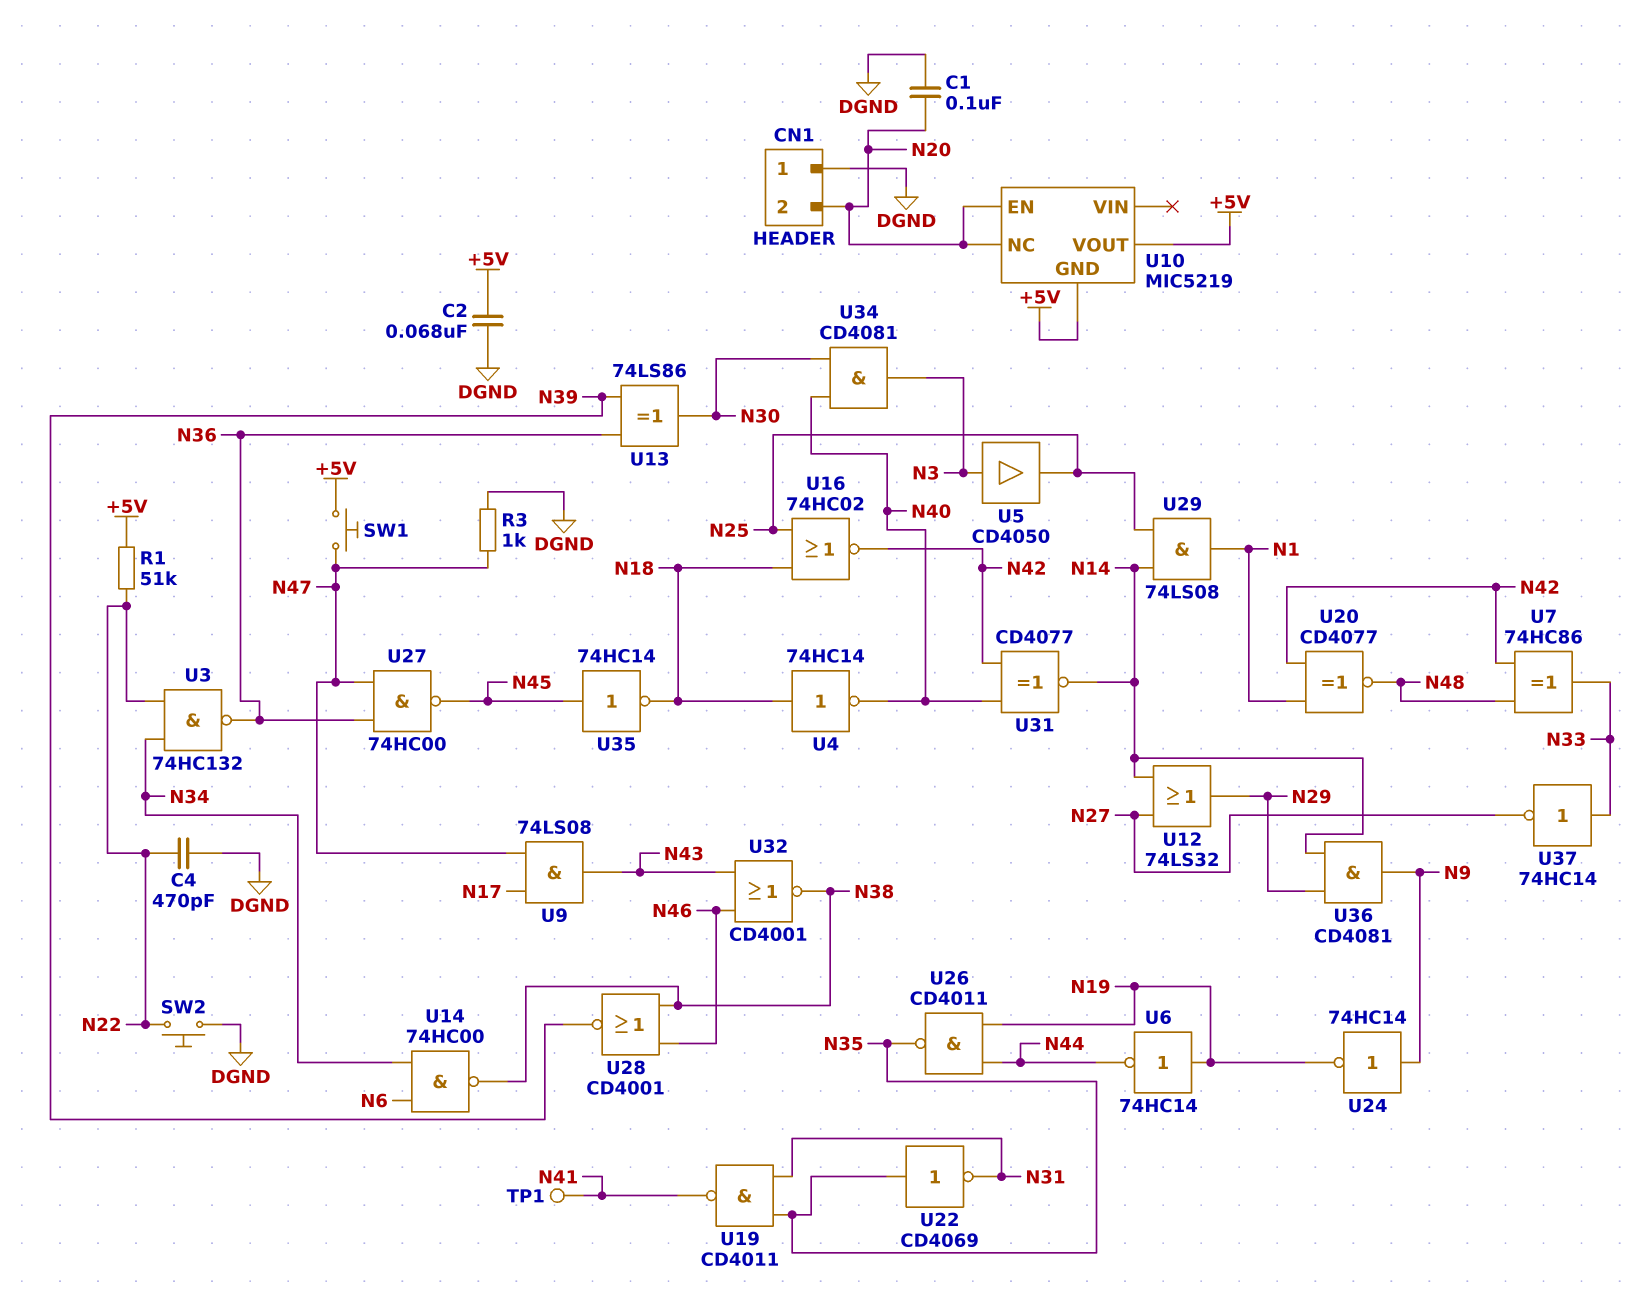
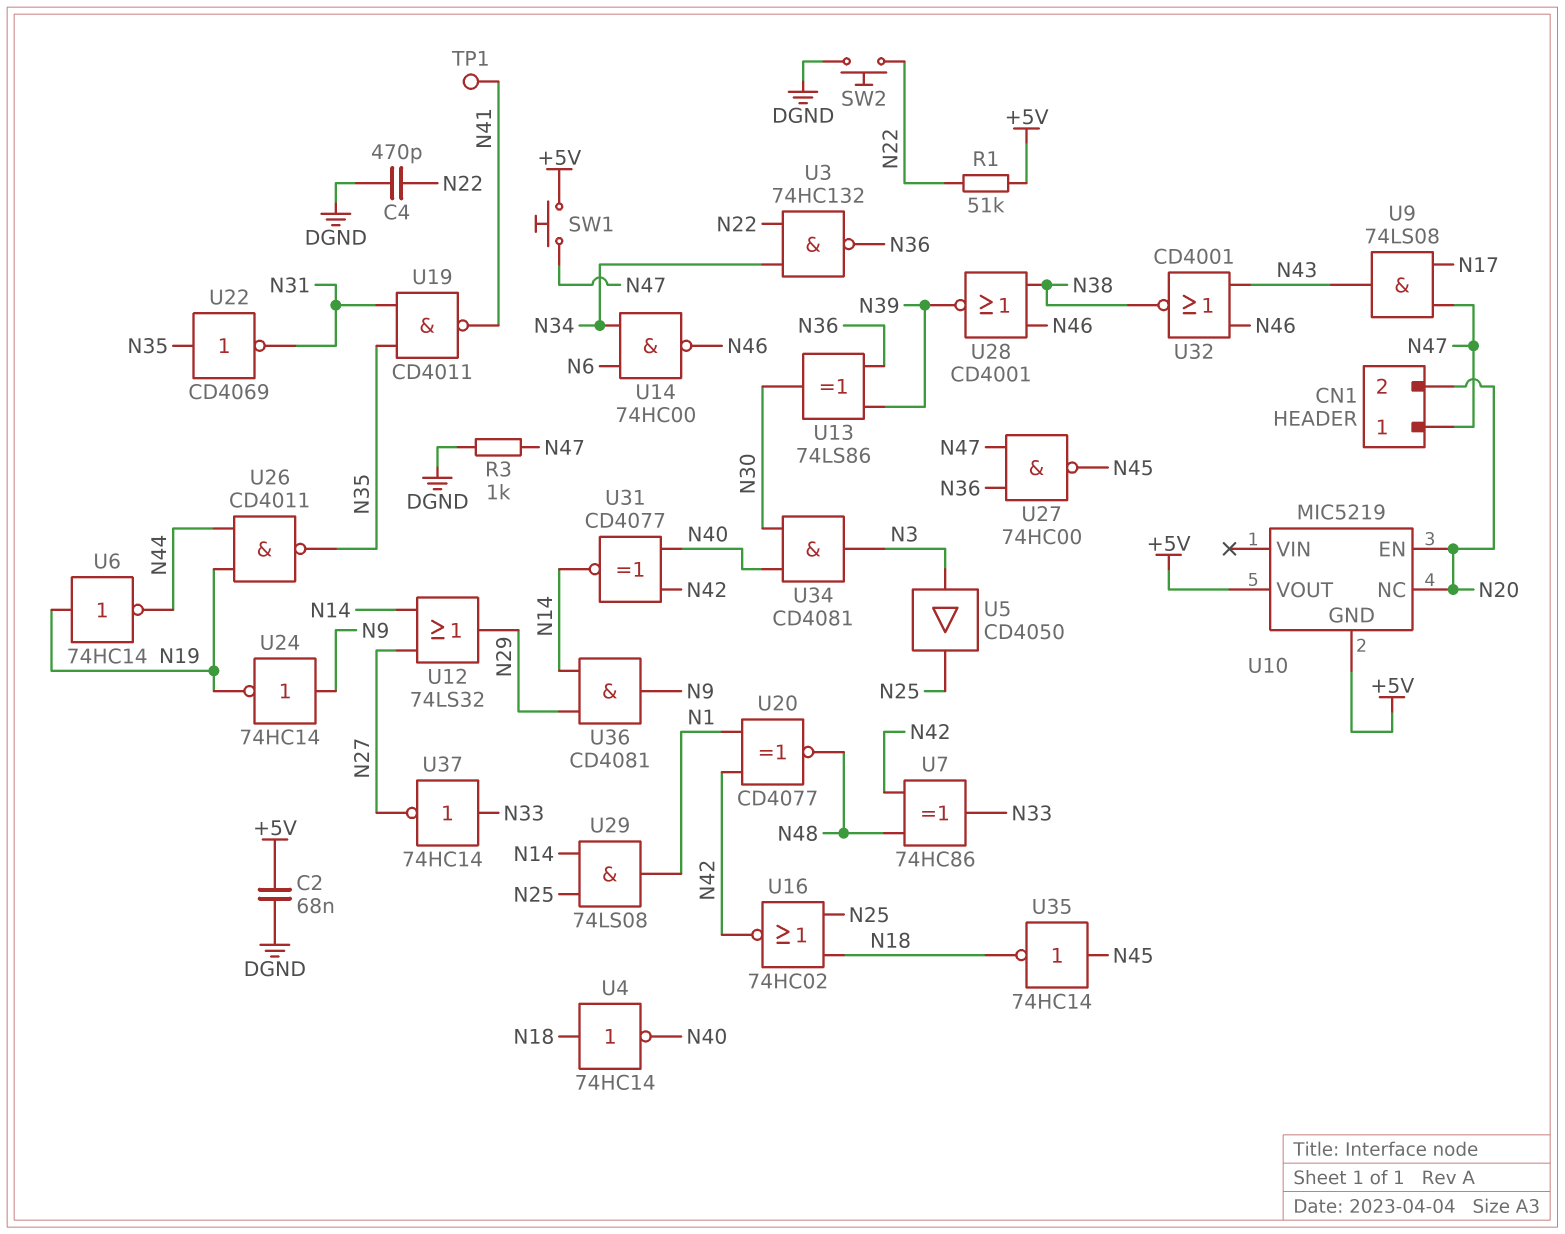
C1: 100nF (DGND, N20) -> none
CN1 pin 1: DGND -> N47
U14: NAND 74HC00 (in N6, in N34, out N38) -> NAND 74HC00 (in N6, in N34, out N46)

